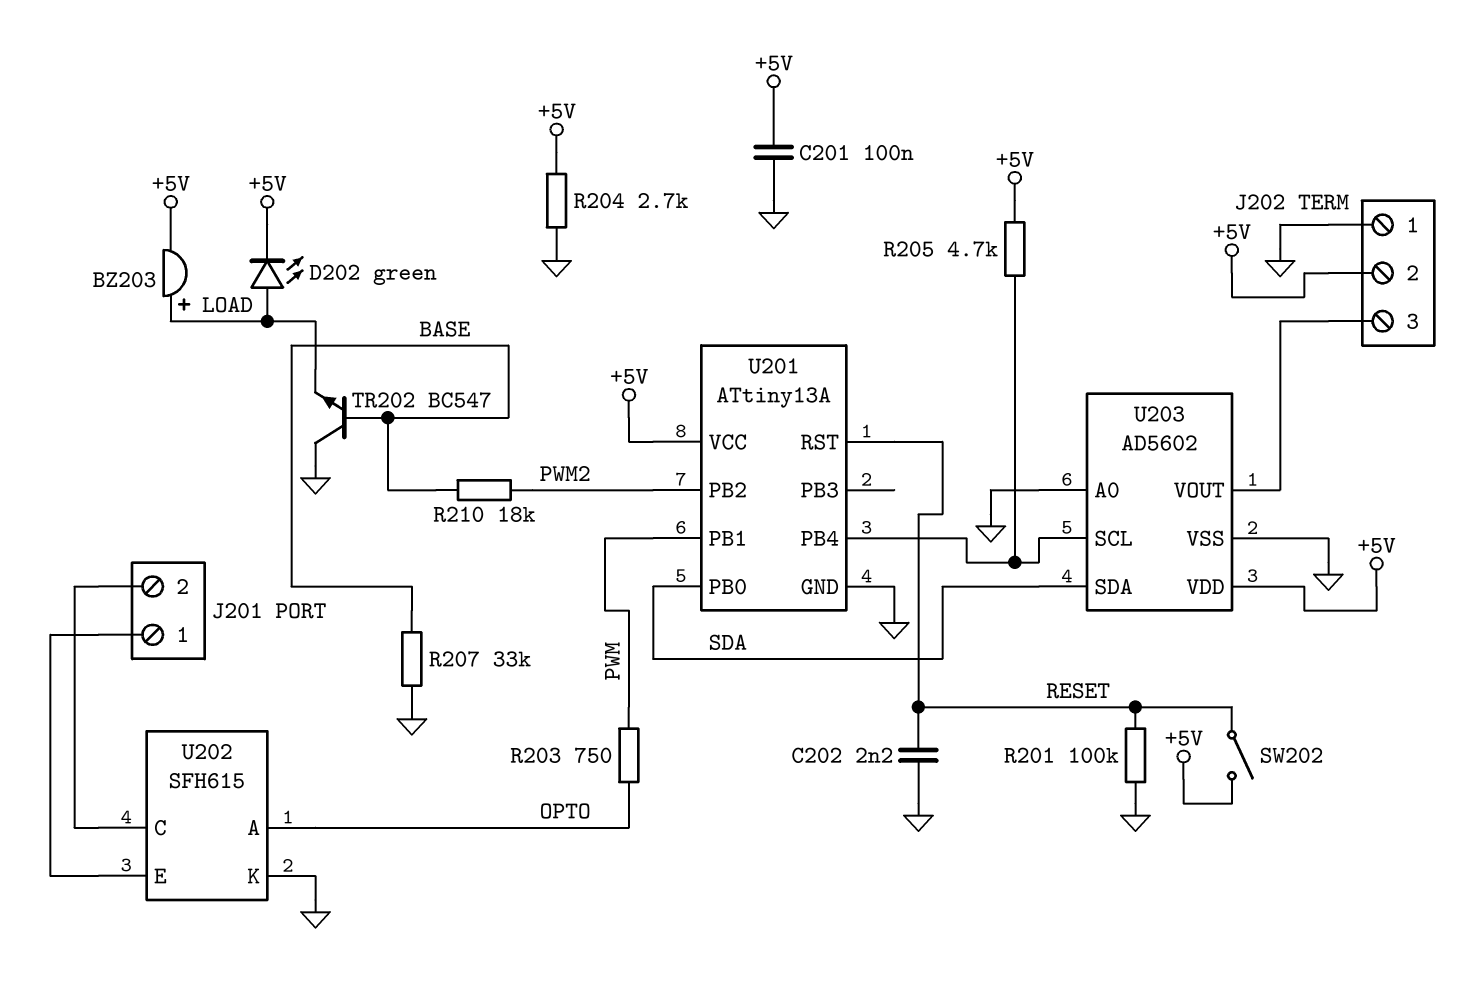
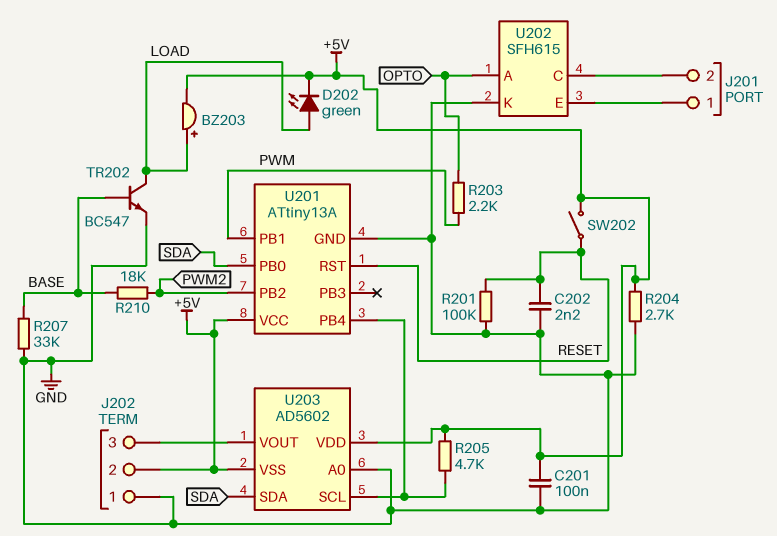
R203: 750 (OPTO, PWM) -> 2.2k (OPTO, PWM)
TR202: NPN BC547 (B BASE, C GND, E LOAD) -> NPN BC547 (B BASE, C LOAD, E GND)
U203 pin VSS: GND -> +5V

